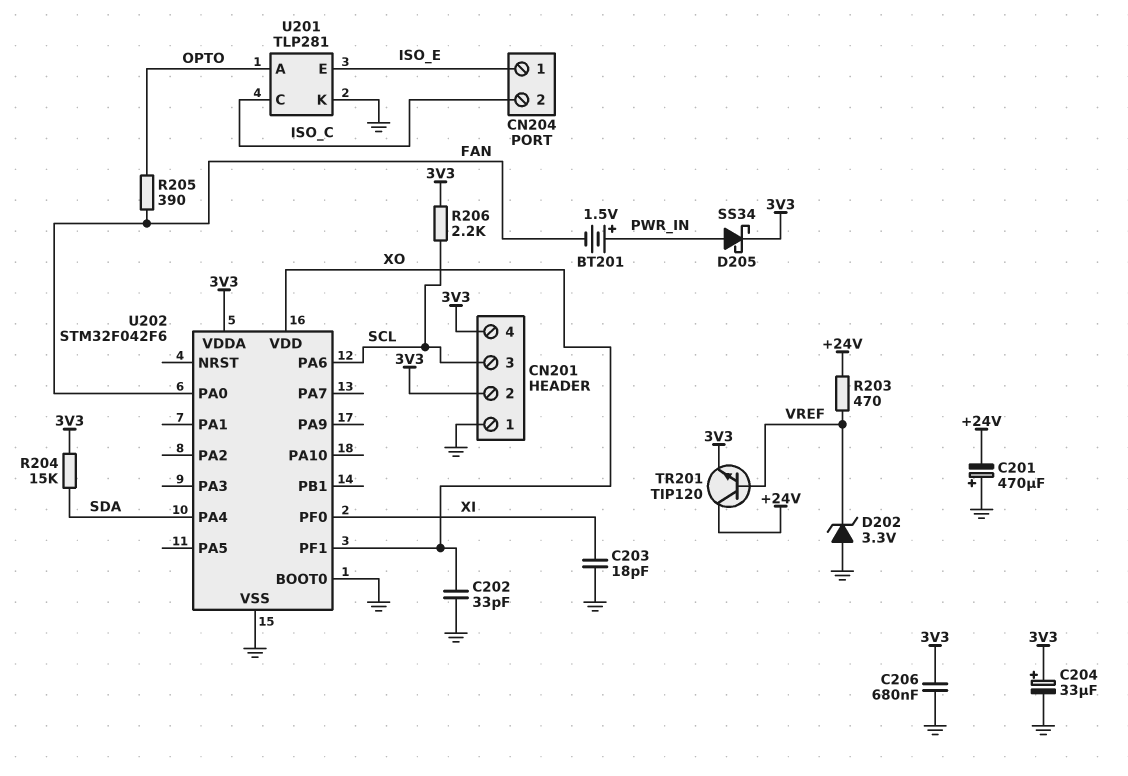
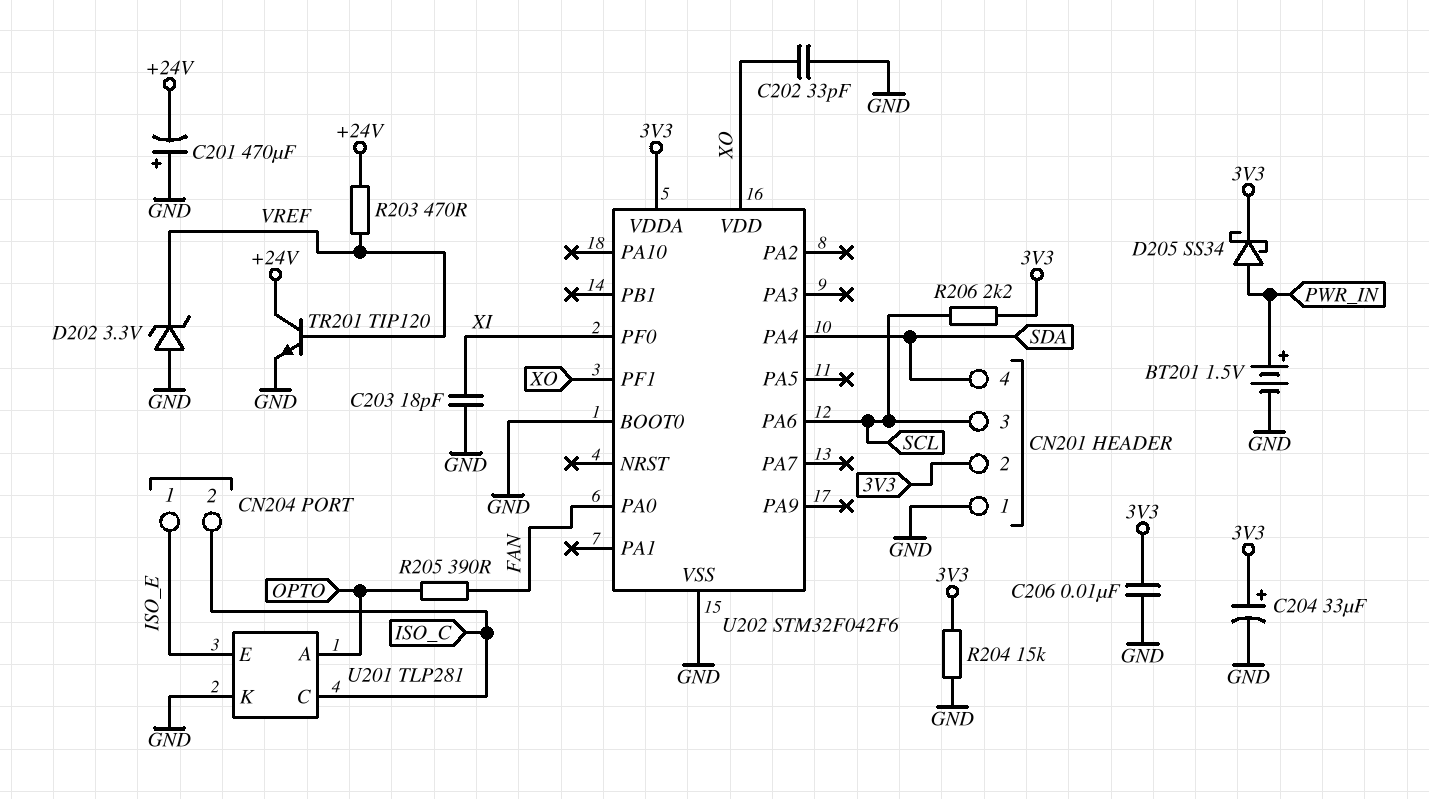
BT201: 1.5V (plus PWR_IN, minus FAN) -> 1.5V (plus PWR_IN, minus GND)
C206: 680nF (3V3, GND) -> 10nF (3V3, GND)
CN201 pin 4: 3V3 -> SDA
R204: 15k (3V3, SDA) -> 15k (3V3, GND)
TR201: NPN TIP120 (B VREF, C +24V, E 3V3) -> NPN TIP120 (B VREF, C +24V, E GND)

